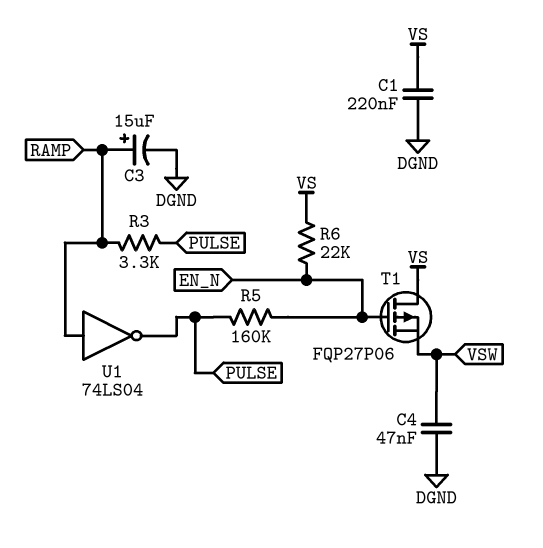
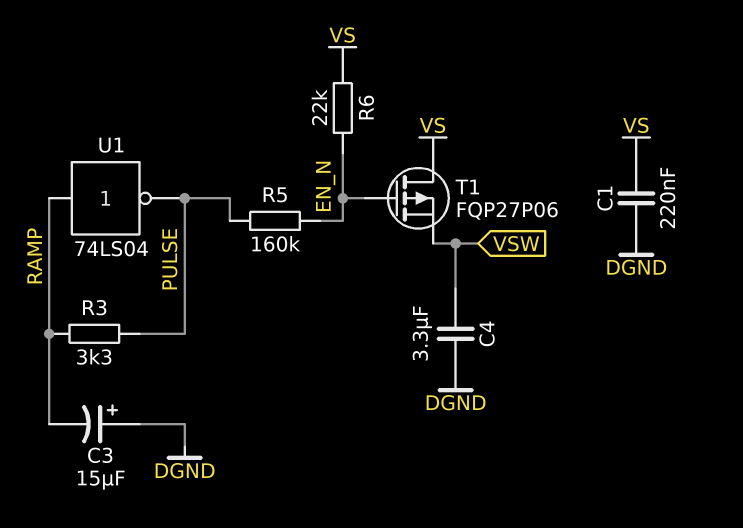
C3: 15uF (plus RAMP, minus DGND) -> 15uF (plus DGND, minus RAMP)
C4: 47nF (DGND, VSW) -> 3.3uF (DGND, VSW)

